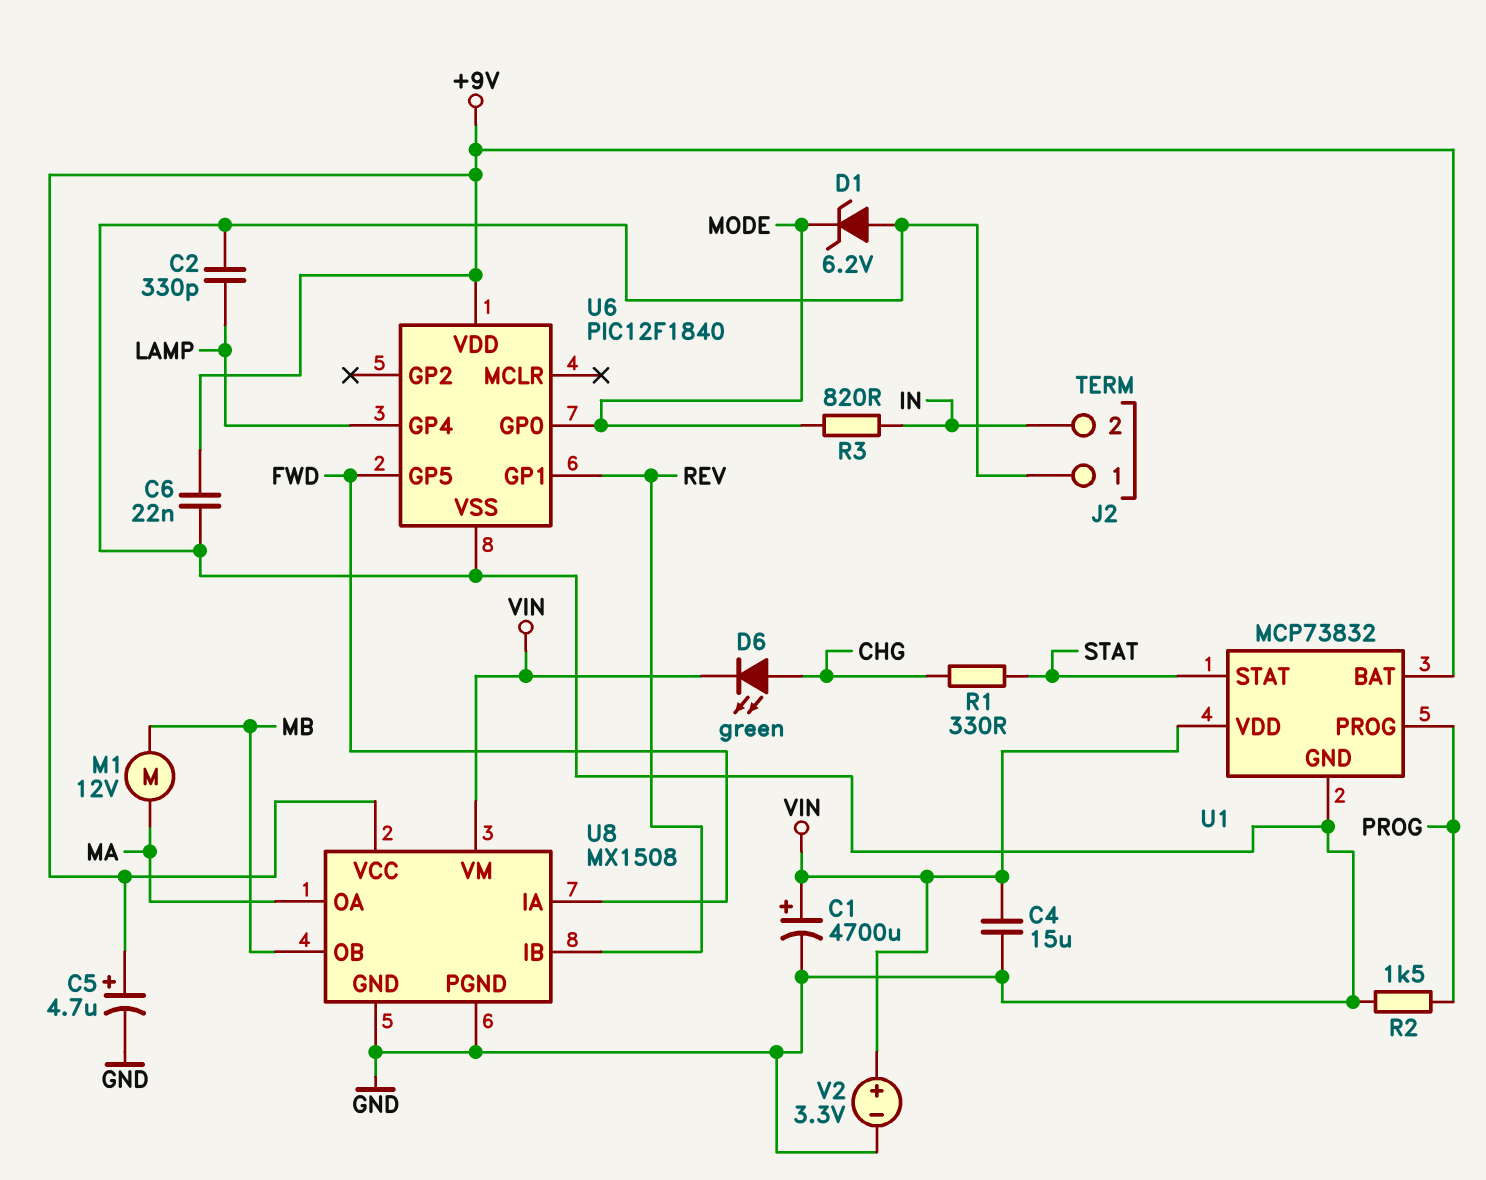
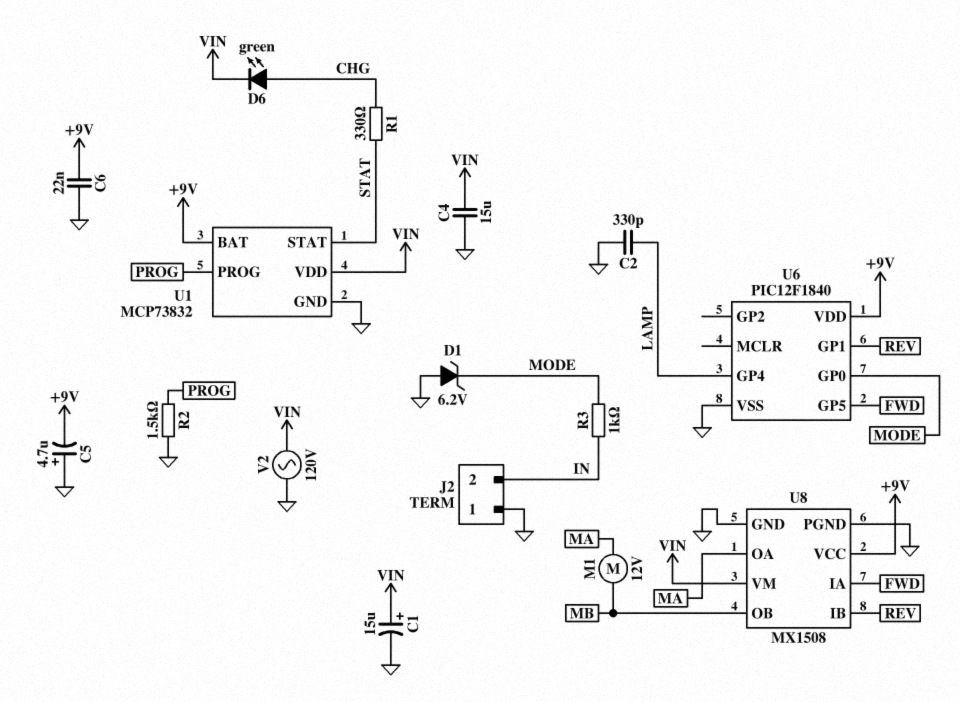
C1: 4700uF (plus VIN, minus GND) -> 15uF (plus VIN, minus GND)
C5: 4.7uF (plus +9V, minus GND) -> 4.7uF (plus GND, minus +9V)
R3: 820 (IN, MODE) -> 1k (IN, MODE)
V2: 3.3V (plus VIN, minus GND) -> AC 120V (GND, VIN)

